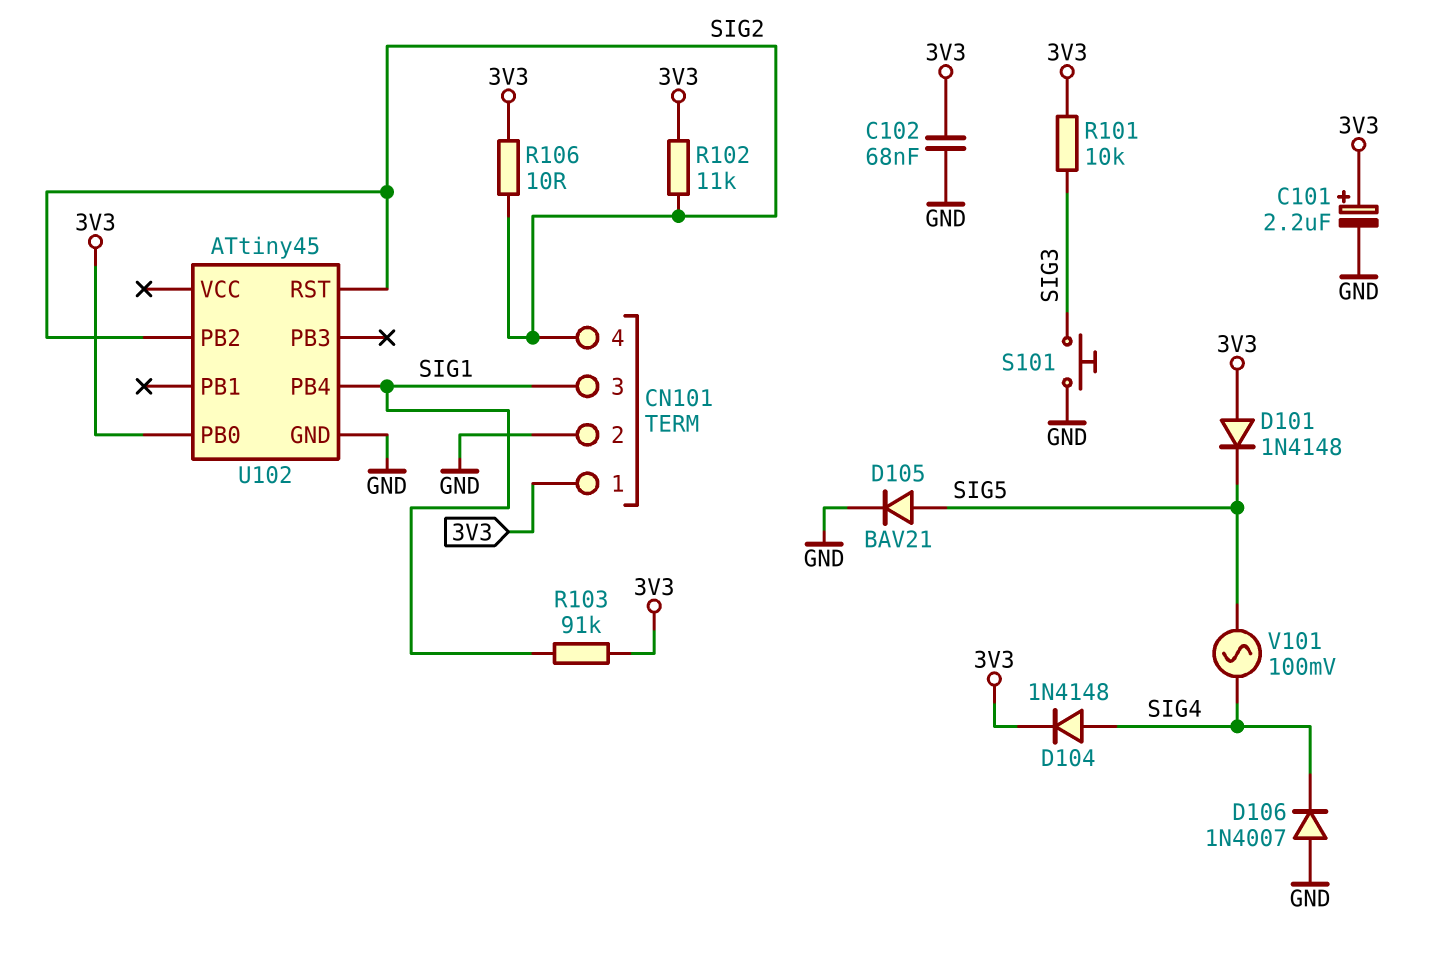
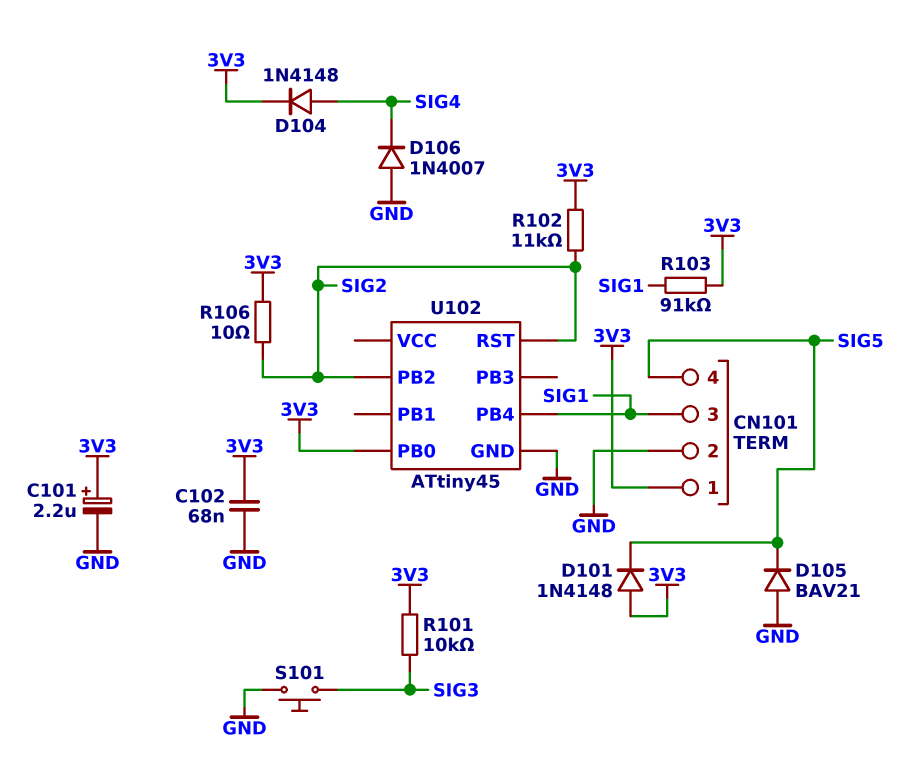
CN101 pin 4: SIG2 -> SIG5
D105: diode BAV21 (A SIG5, K GND) -> diode BAV21 (A GND, K SIG5)
V101: AC 100mV (SIG4, SIG5) -> none

